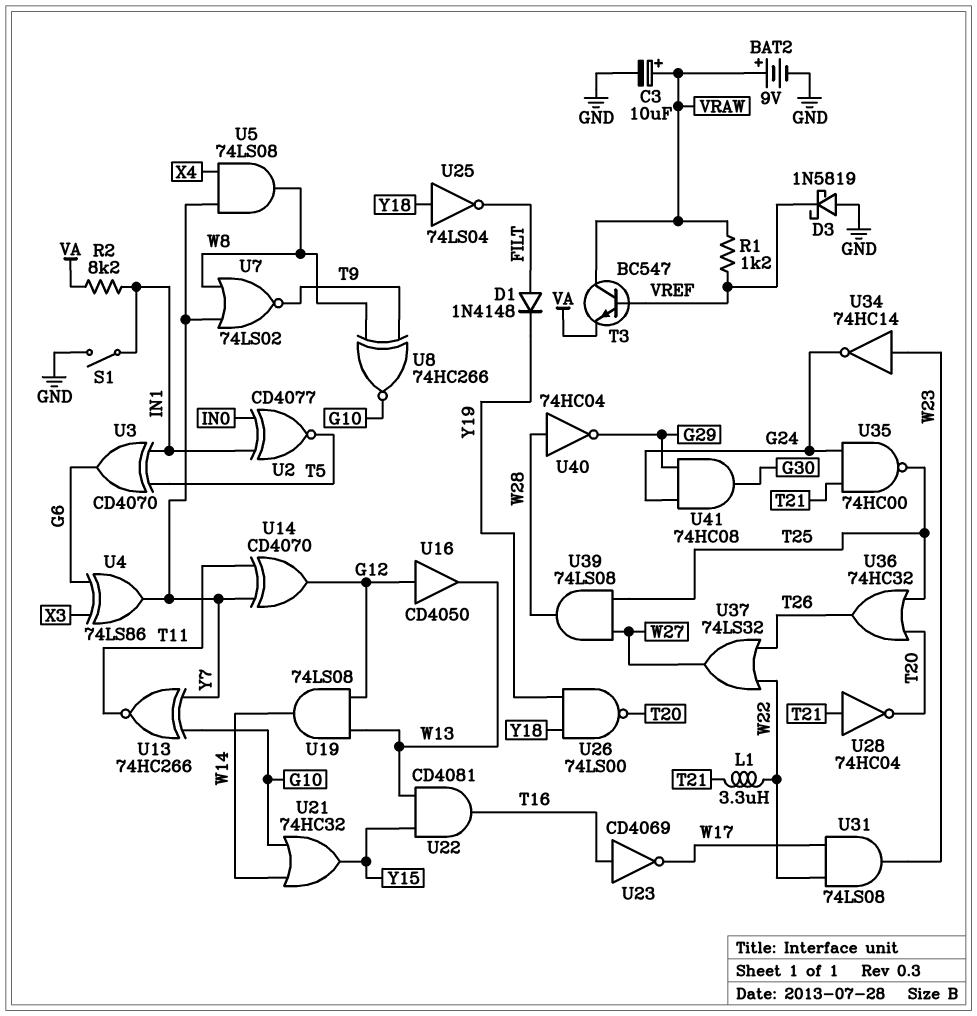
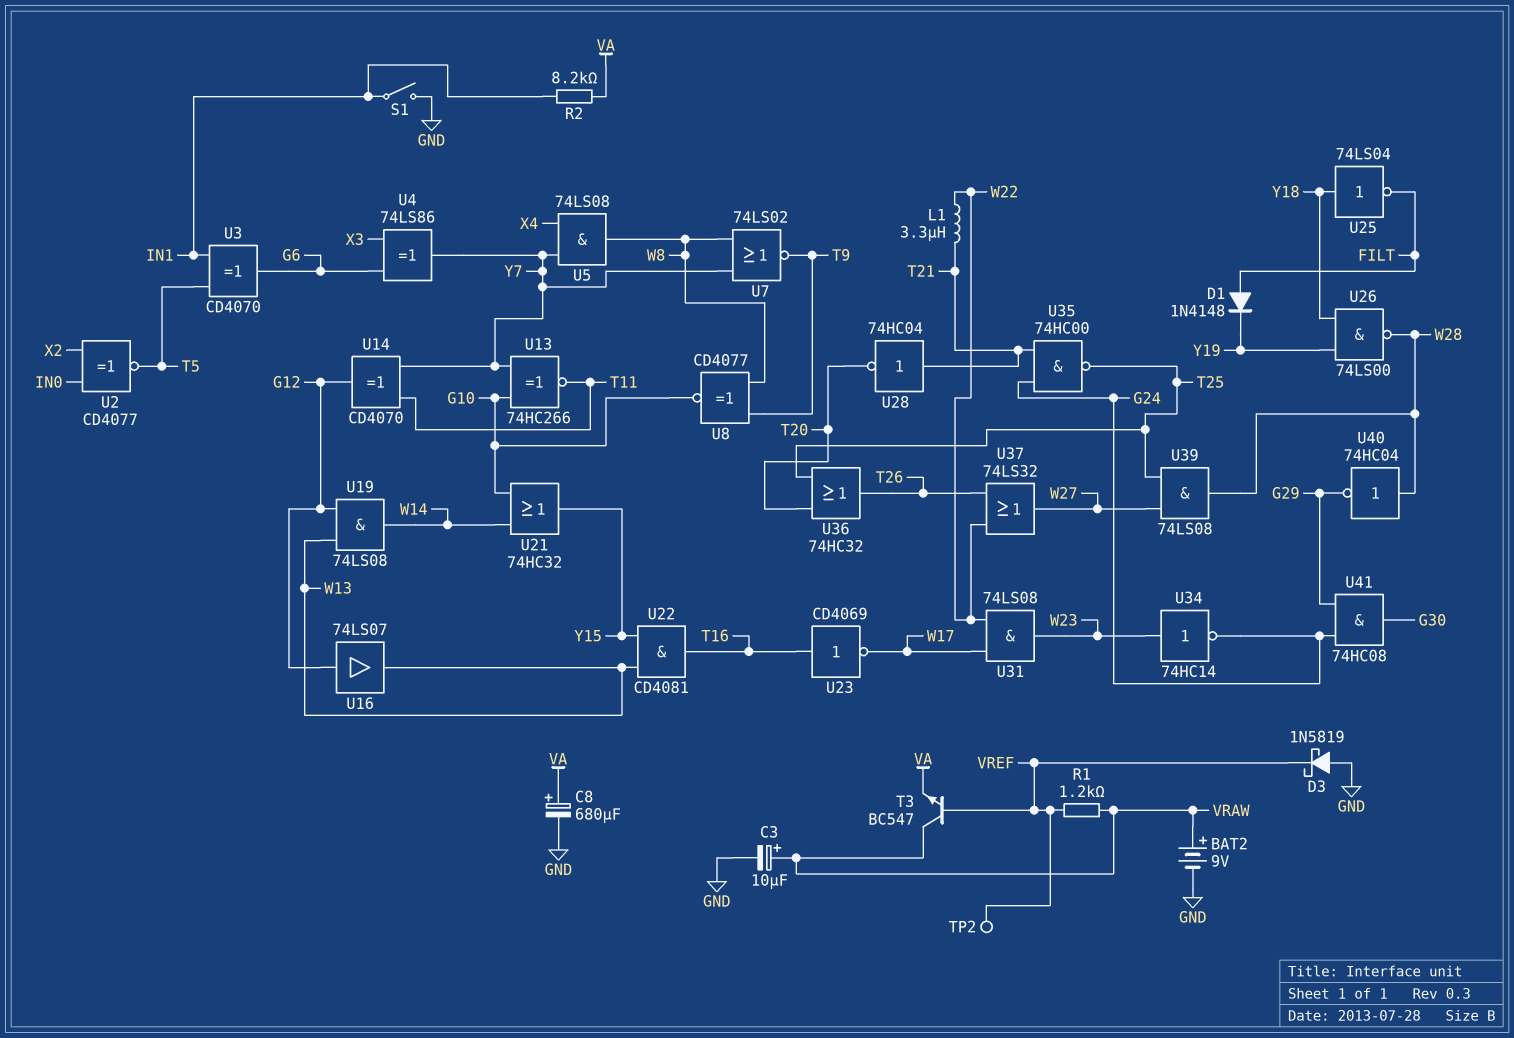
C8: none -> 680uF (plus VA, minus GND)
TP2: none -> test point (VREF)
U2: XNOR CD4077 (in IN0, in IN1, out T5) -> XNOR CD4077 (in IN0, in X2, out T5)
U8: XNOR 74HC266 (in T9, in W8, out G10) -> XNOR CD4077 (in T9, in W8, out G10)
U16: buffer CD4050 (in G12, out W13) -> buffer 74LS07 (in G12, out W13)
U26: NAND 74LS00 (in Y18, in Y19, out T20) -> NAND 74LS00 (in Y18, in Y19, out W28)

